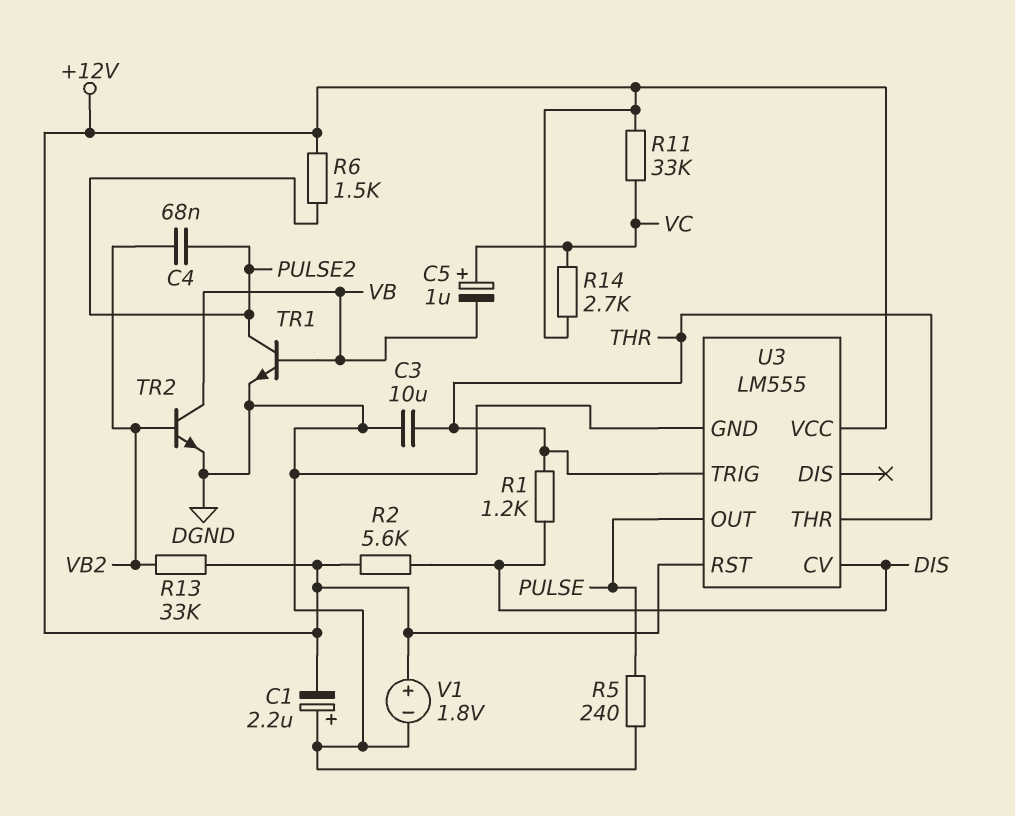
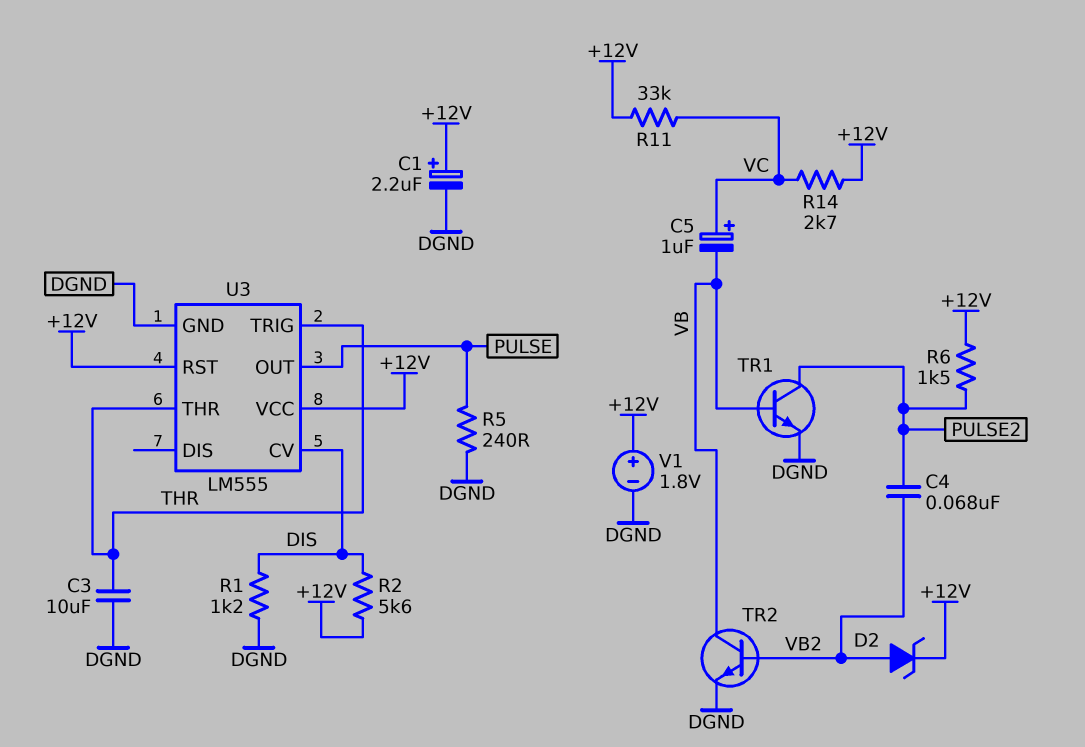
C1: 2.2uF (plus DGND, minus +12V) -> 2.2uF (plus +12V, minus DGND)
D2: none -> zener (A VB2, K +12V)
R1: 1.2k (DIS, THR) -> 1.2k (DGND, DIS)
R13: 33k (+12V, VB2) -> none

